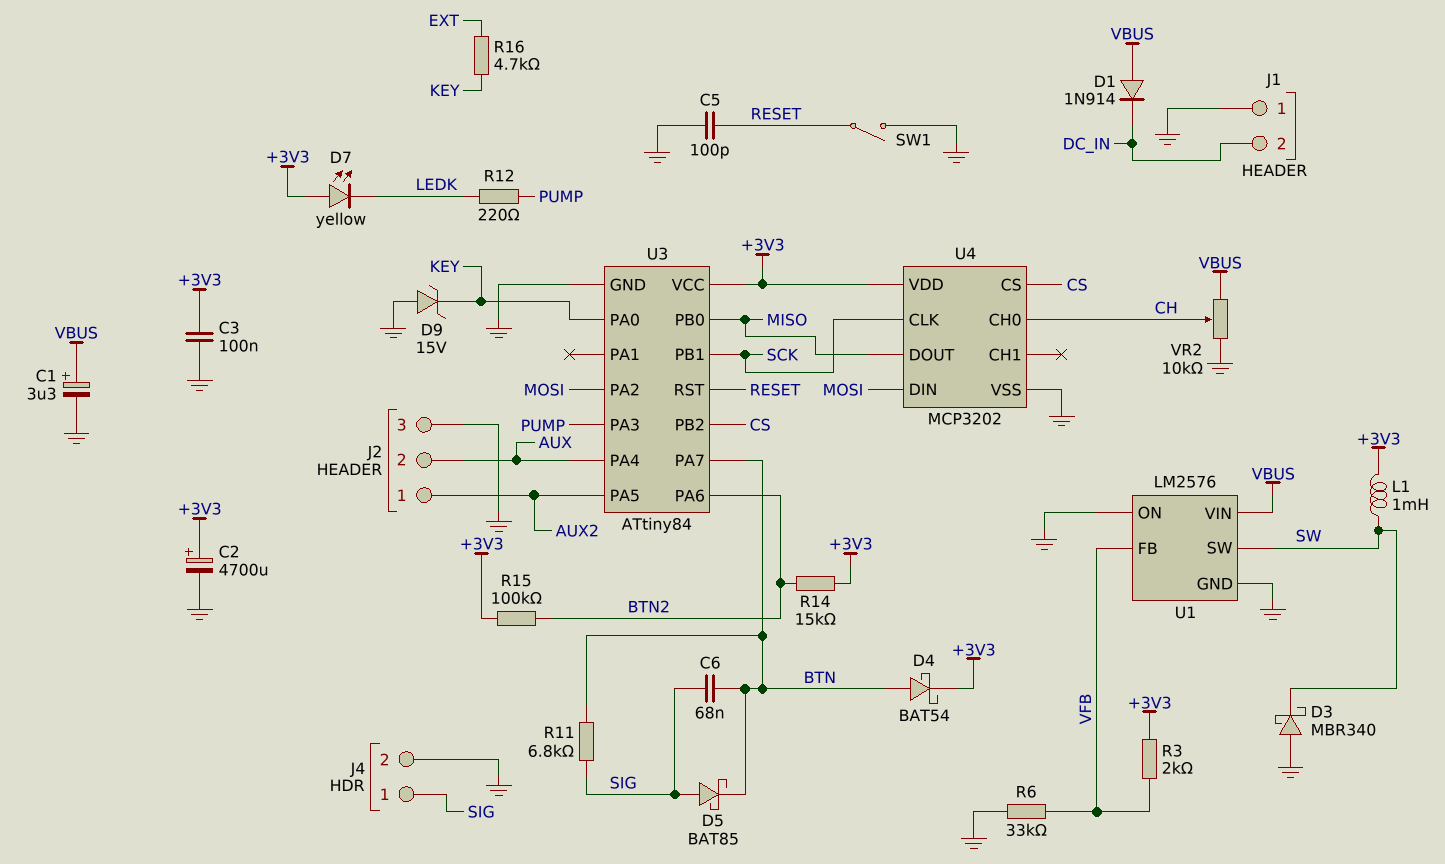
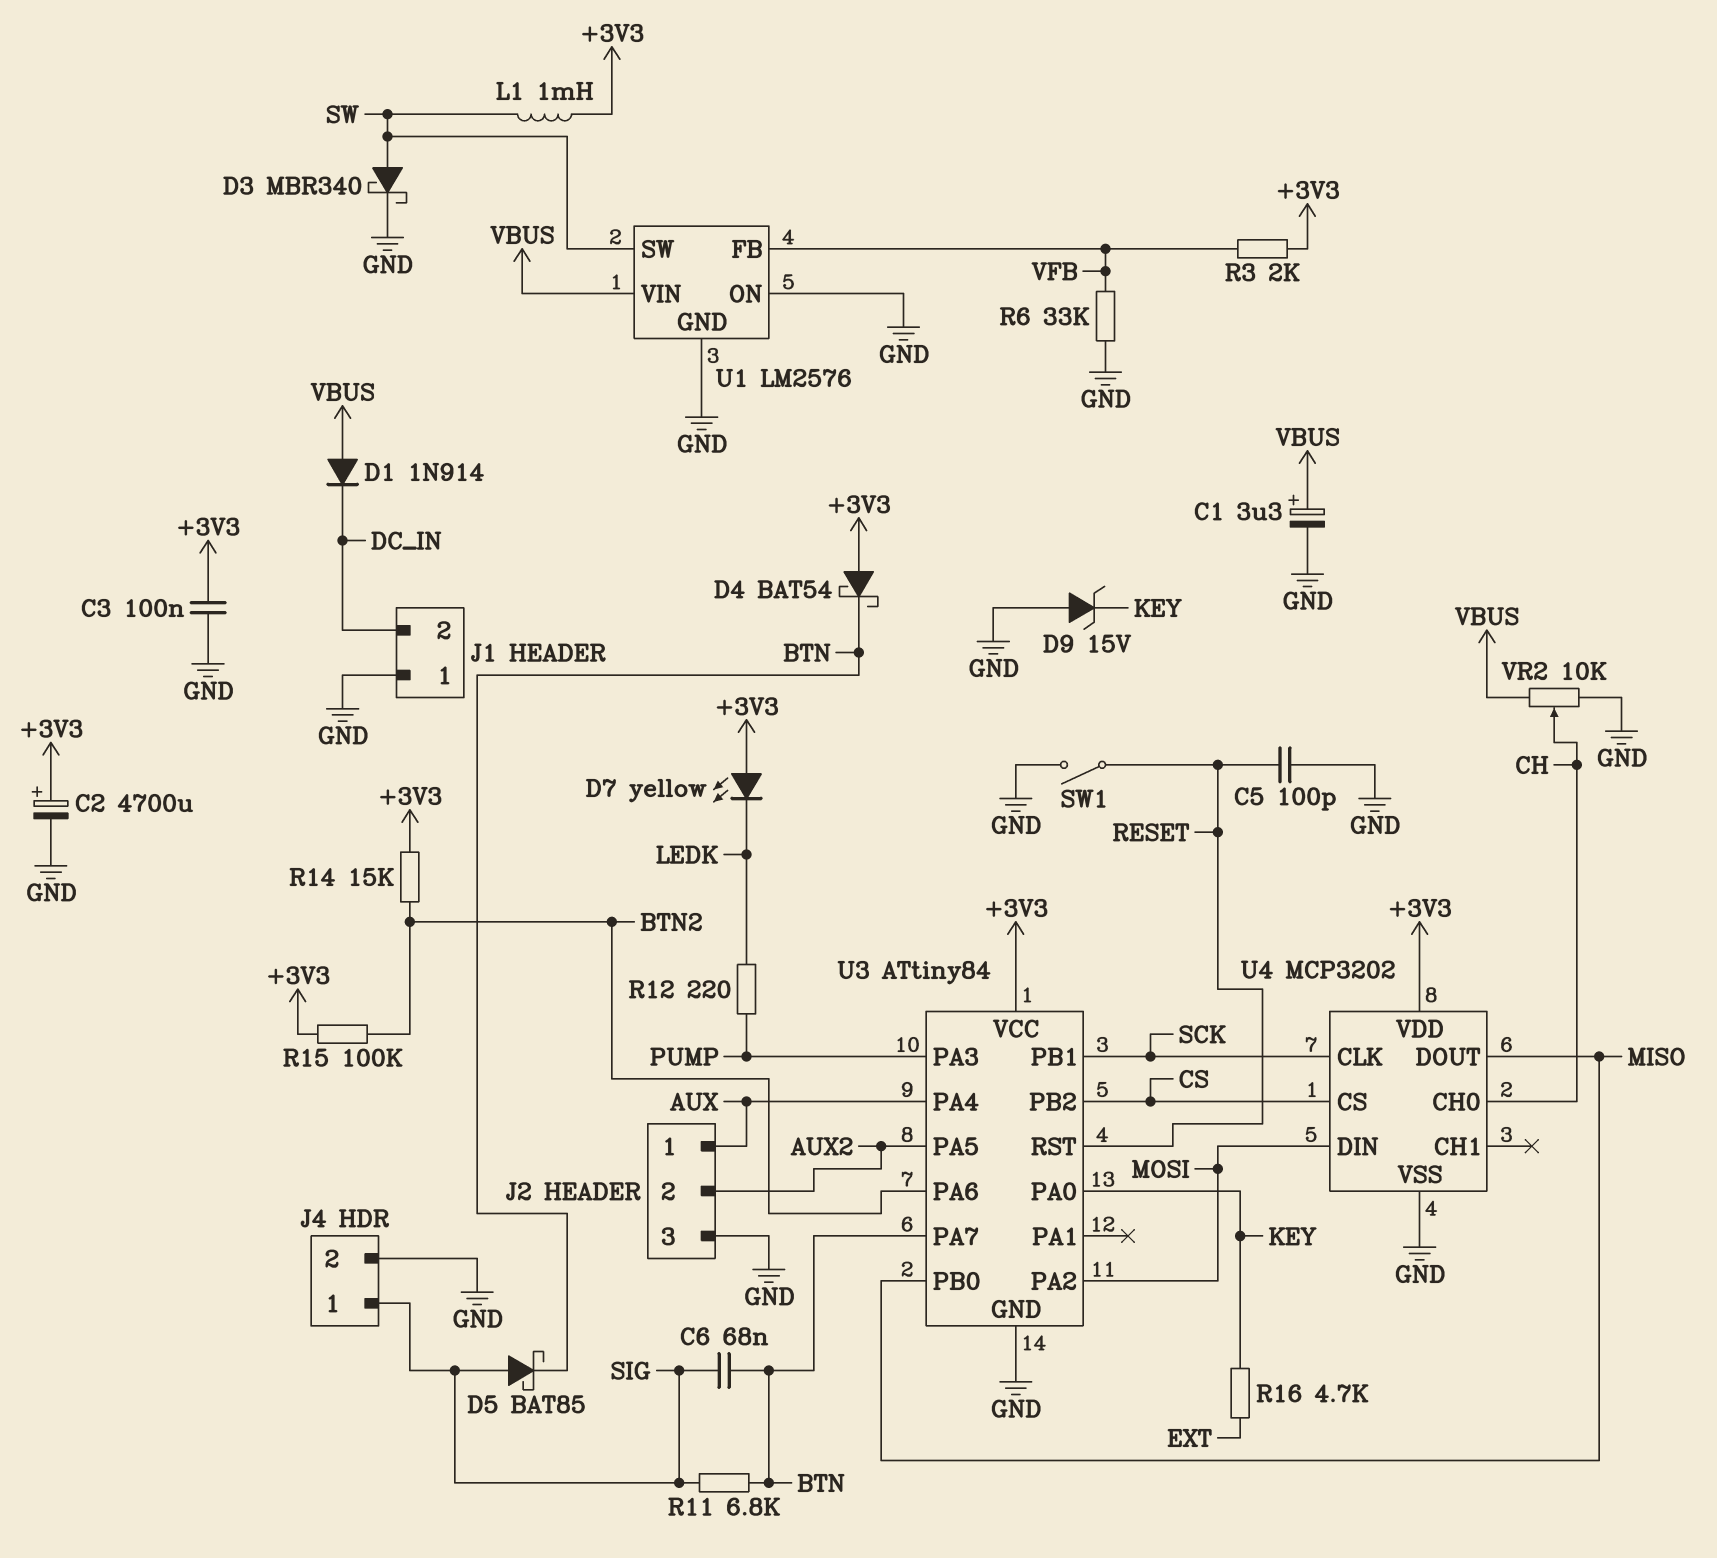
D3: schottky MBR340 (A GND, K SW) -> schottky MBR340 (A SW, K GND)
D4: schottky BAT54 (A BTN, K +3V3) -> schottky BAT54 (A +3V3, K BTN)
J2 pin 1: AUX2 -> AUX
J2 pin 2: AUX -> AUX2

